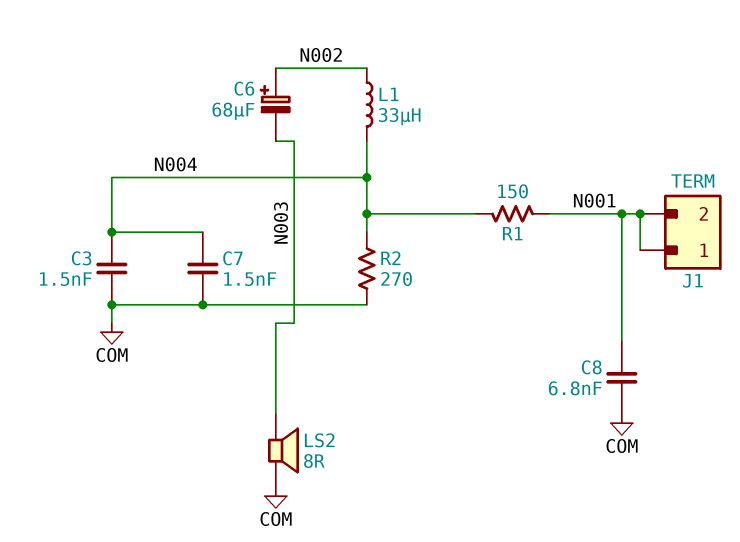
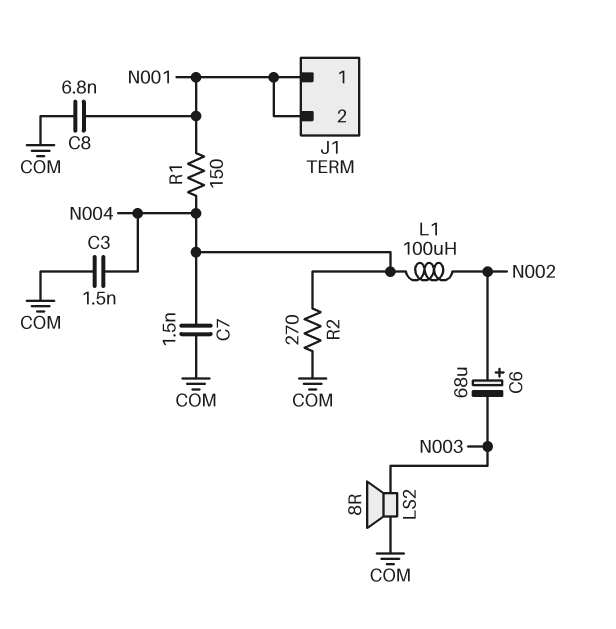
L1: 33uH (N002, N004) -> 100uH (N002, N004)

